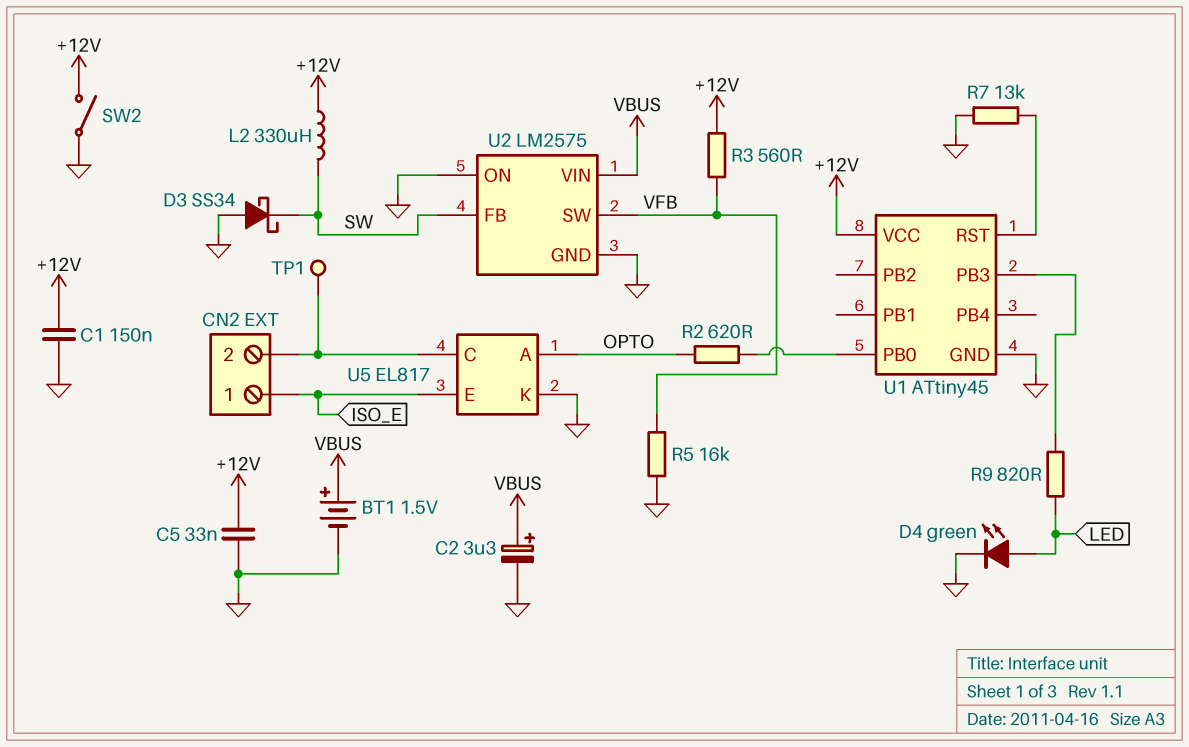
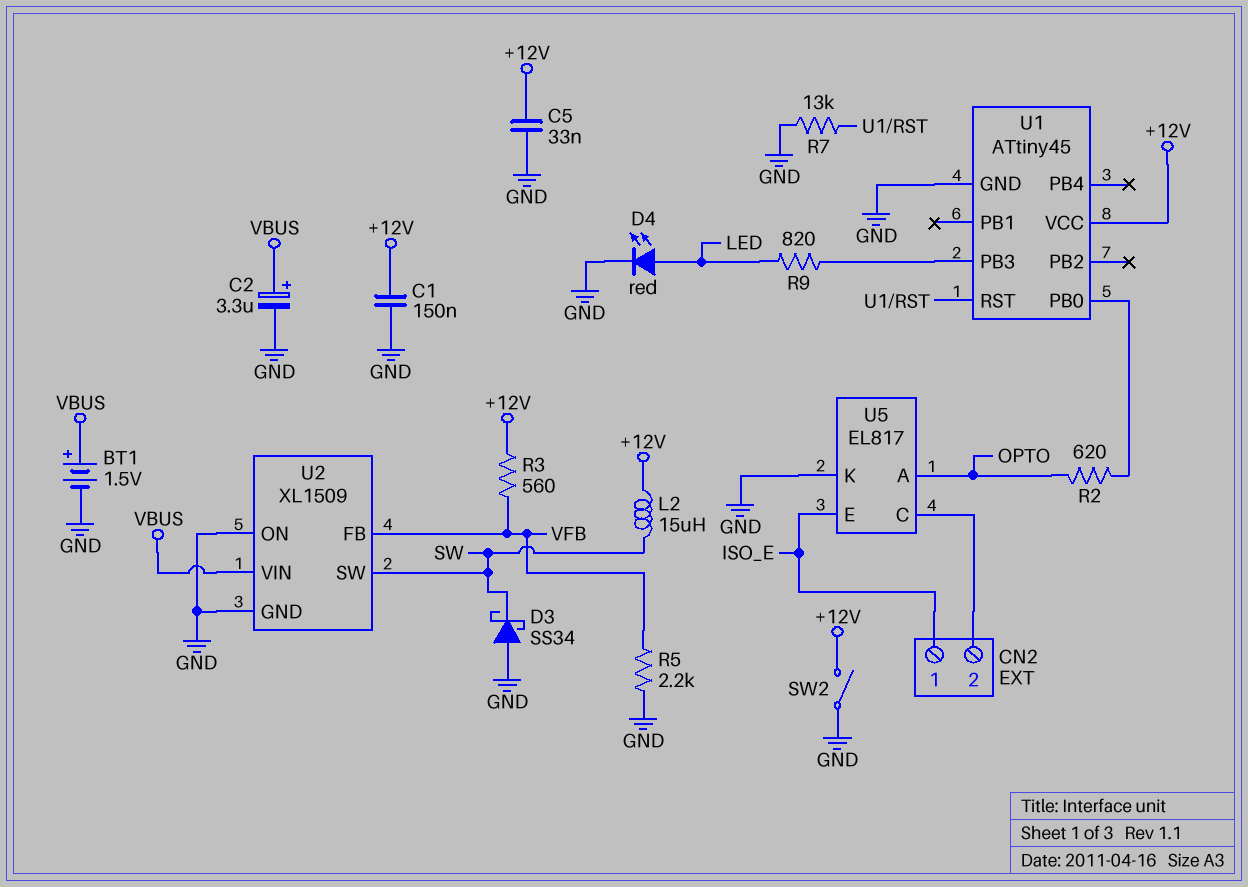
D4: LED green (A LED, K GND) -> LED red (A LED, K GND)
L2: 330uH (+12V, SW) -> 15uH (+12V, SW)
R5: 16k (GND, VFB) -> 2.2k (GND, VFB)
TP1: test point (CN2/2) -> none
U2: LM2575 -> XL1509
U2 pin FB: SW -> VFB
U2 pin SW: VFB -> SW

